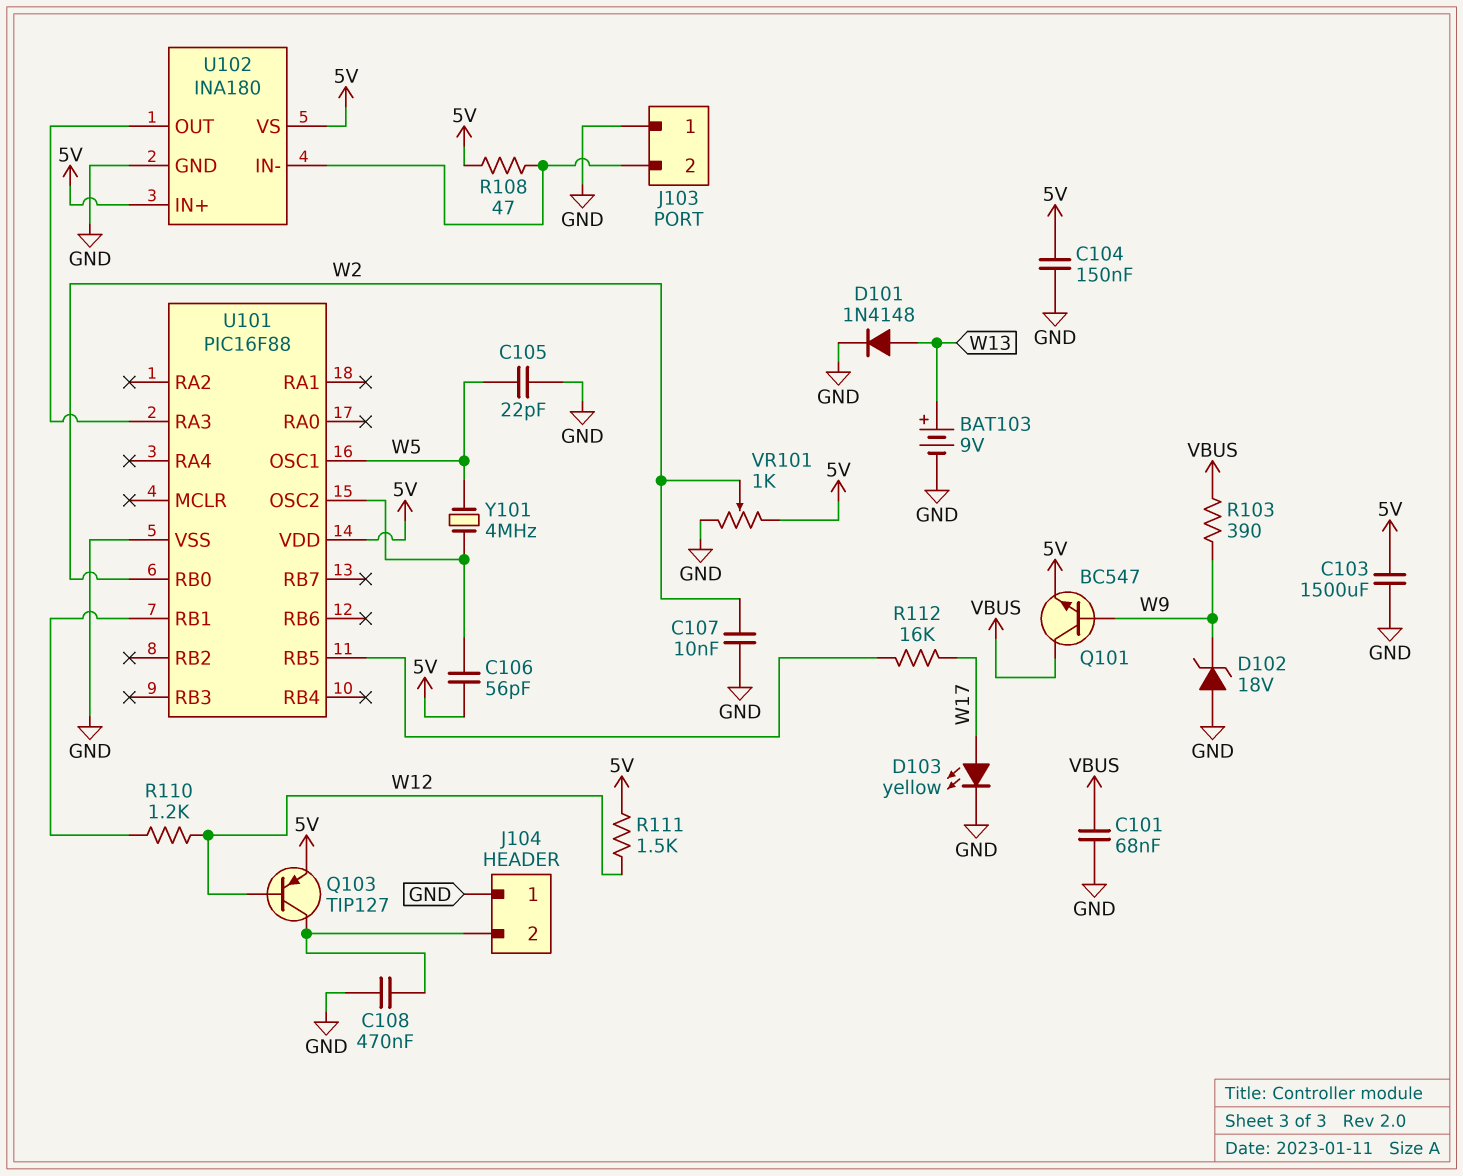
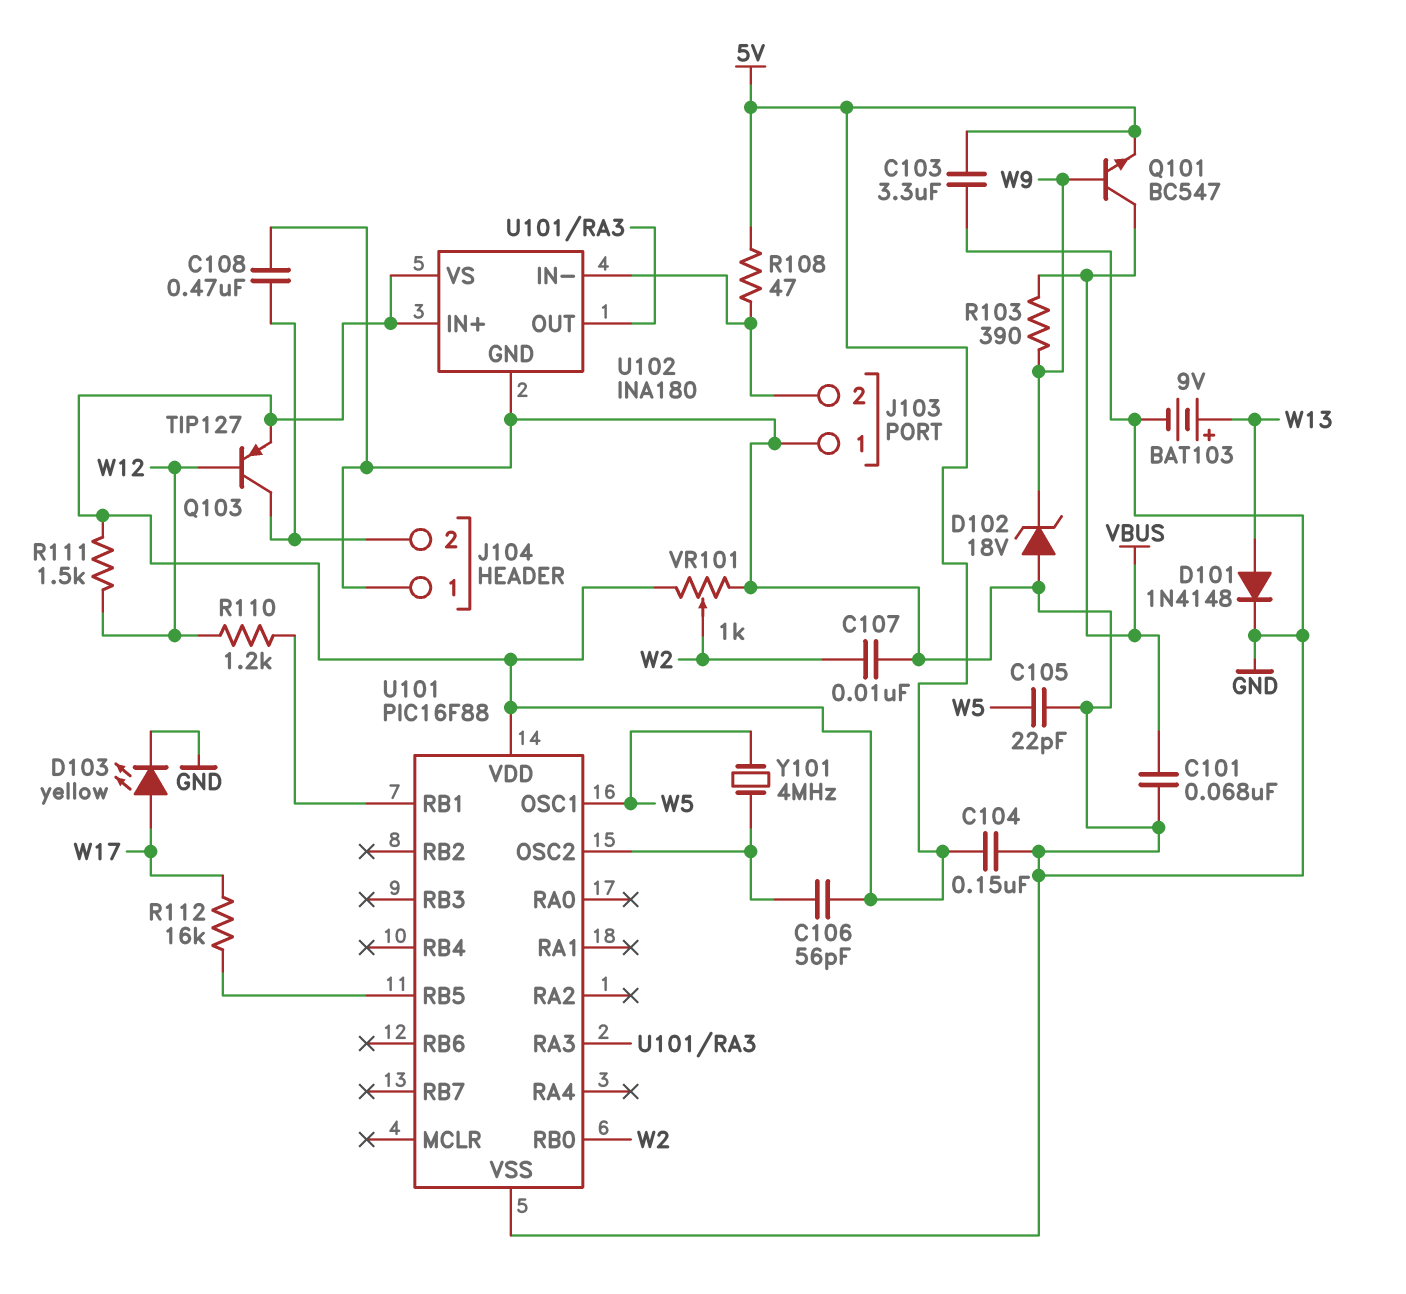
C103: 1500uF (5V, GND) -> 3.3uF (5V, GND)

